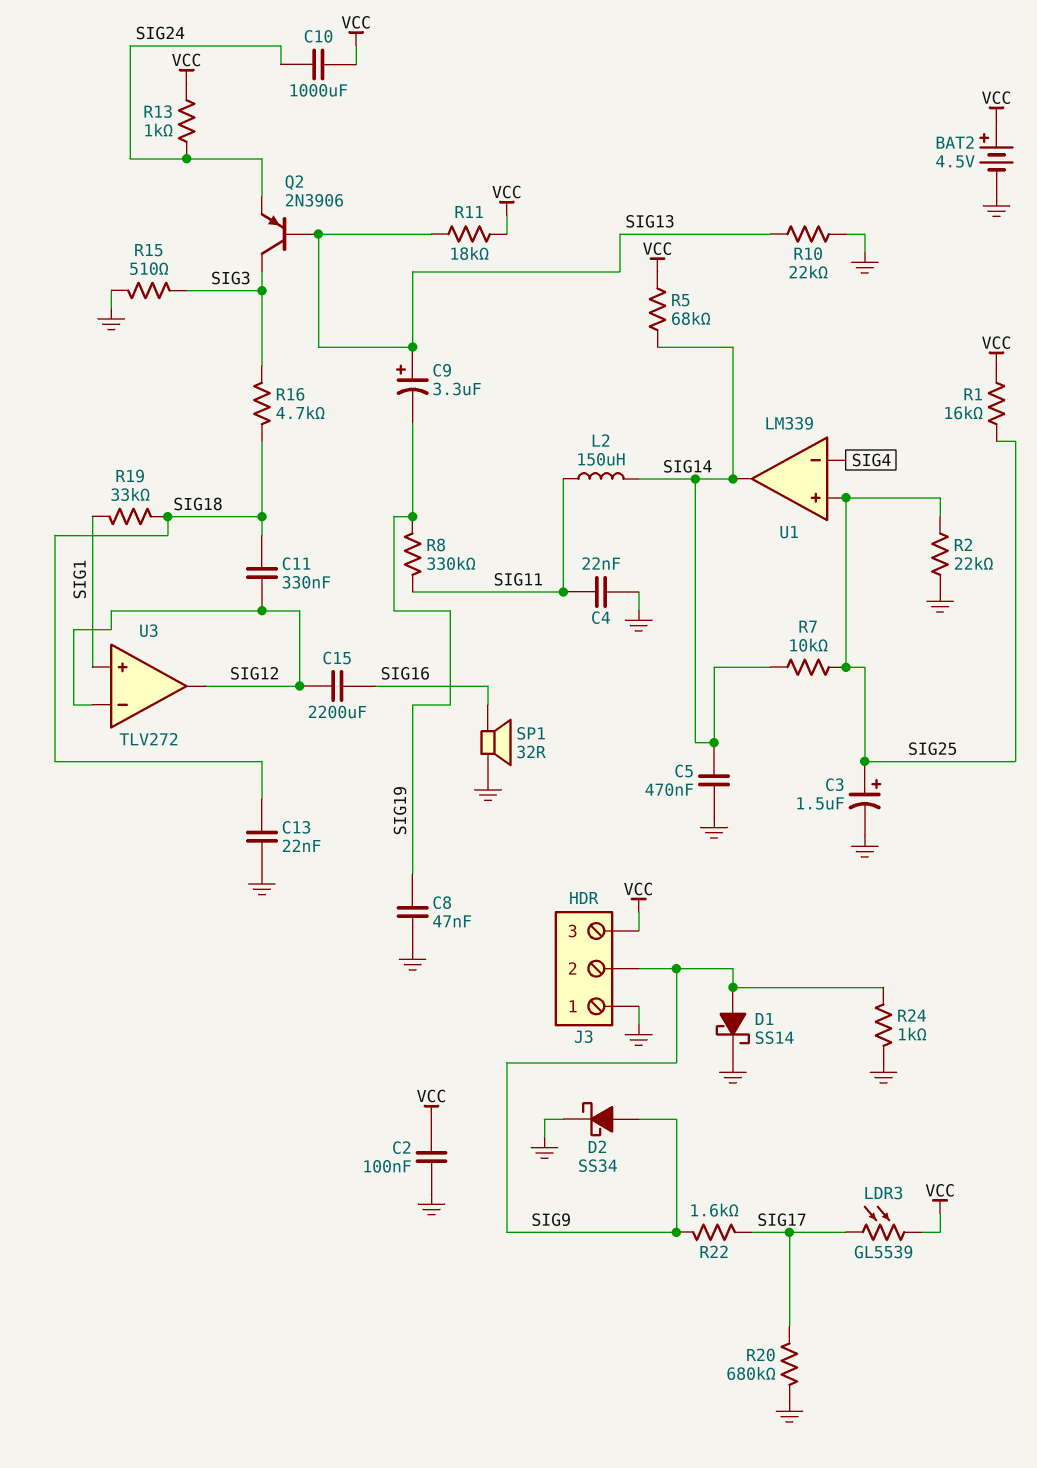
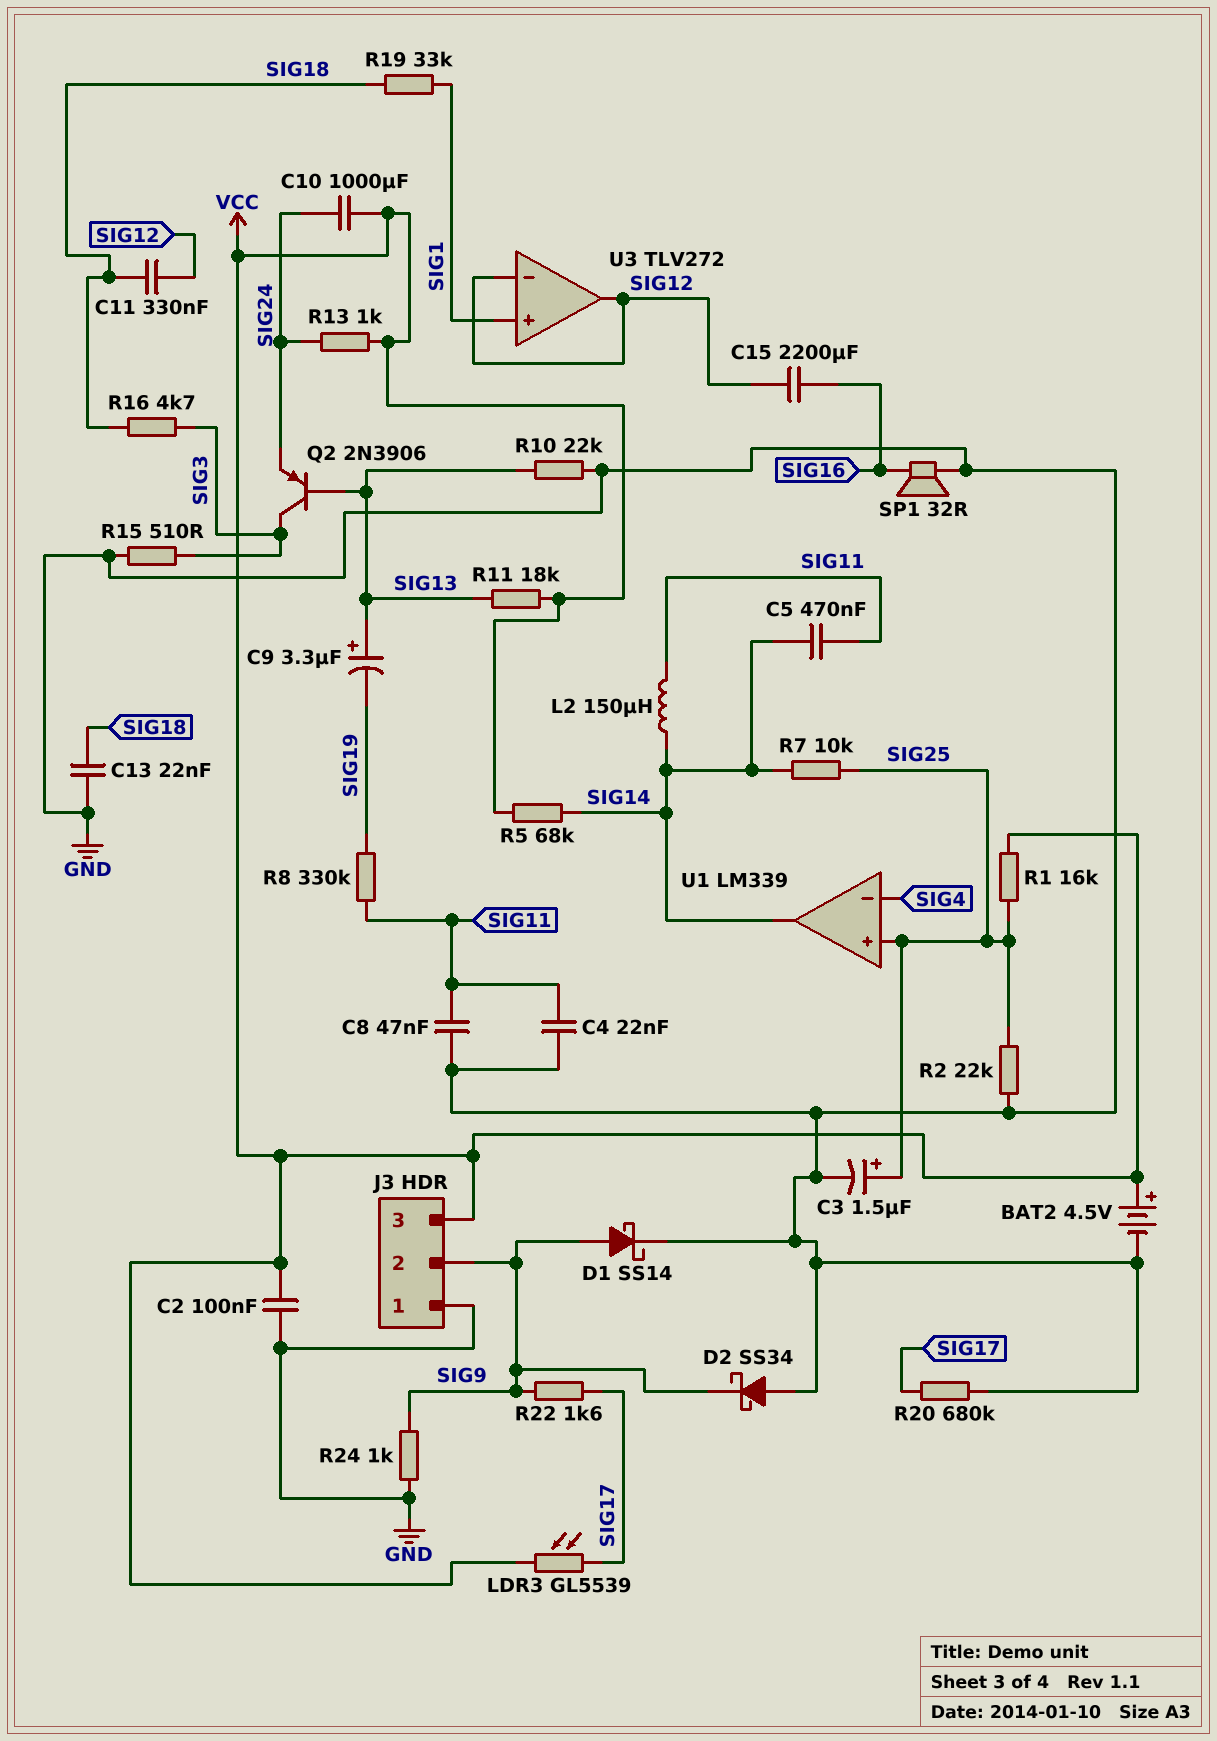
C5: 470nF (GND, SIG14) -> 470nF (SIG11, SIG14)
C8: 47nF (GND, SIG19) -> 47nF (GND, SIG11)
D2: schottky SS34 (A SIG9, K GND) -> schottky SS34 (A GND, K SIG9)

